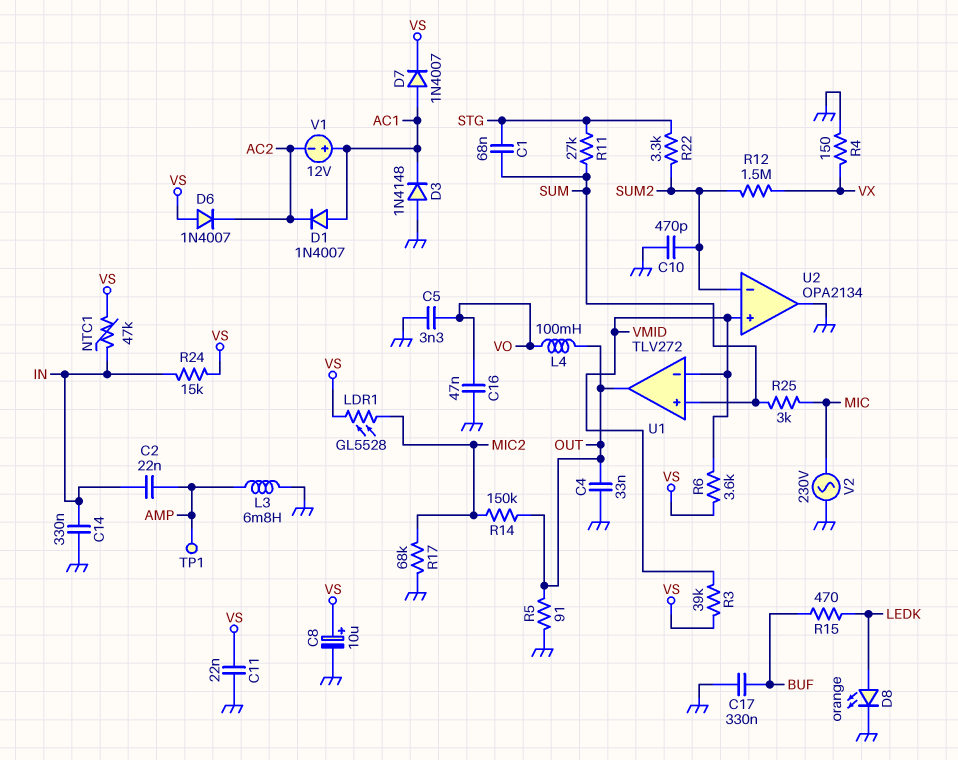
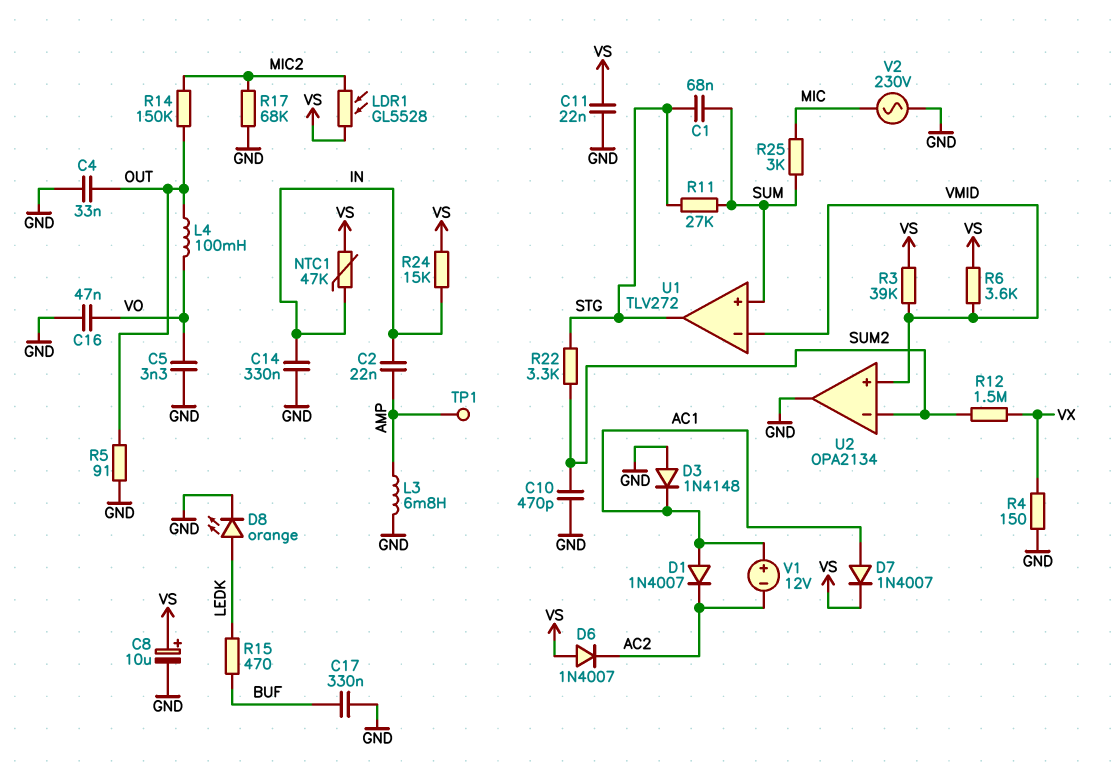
U1 pin out: OUT -> STG

